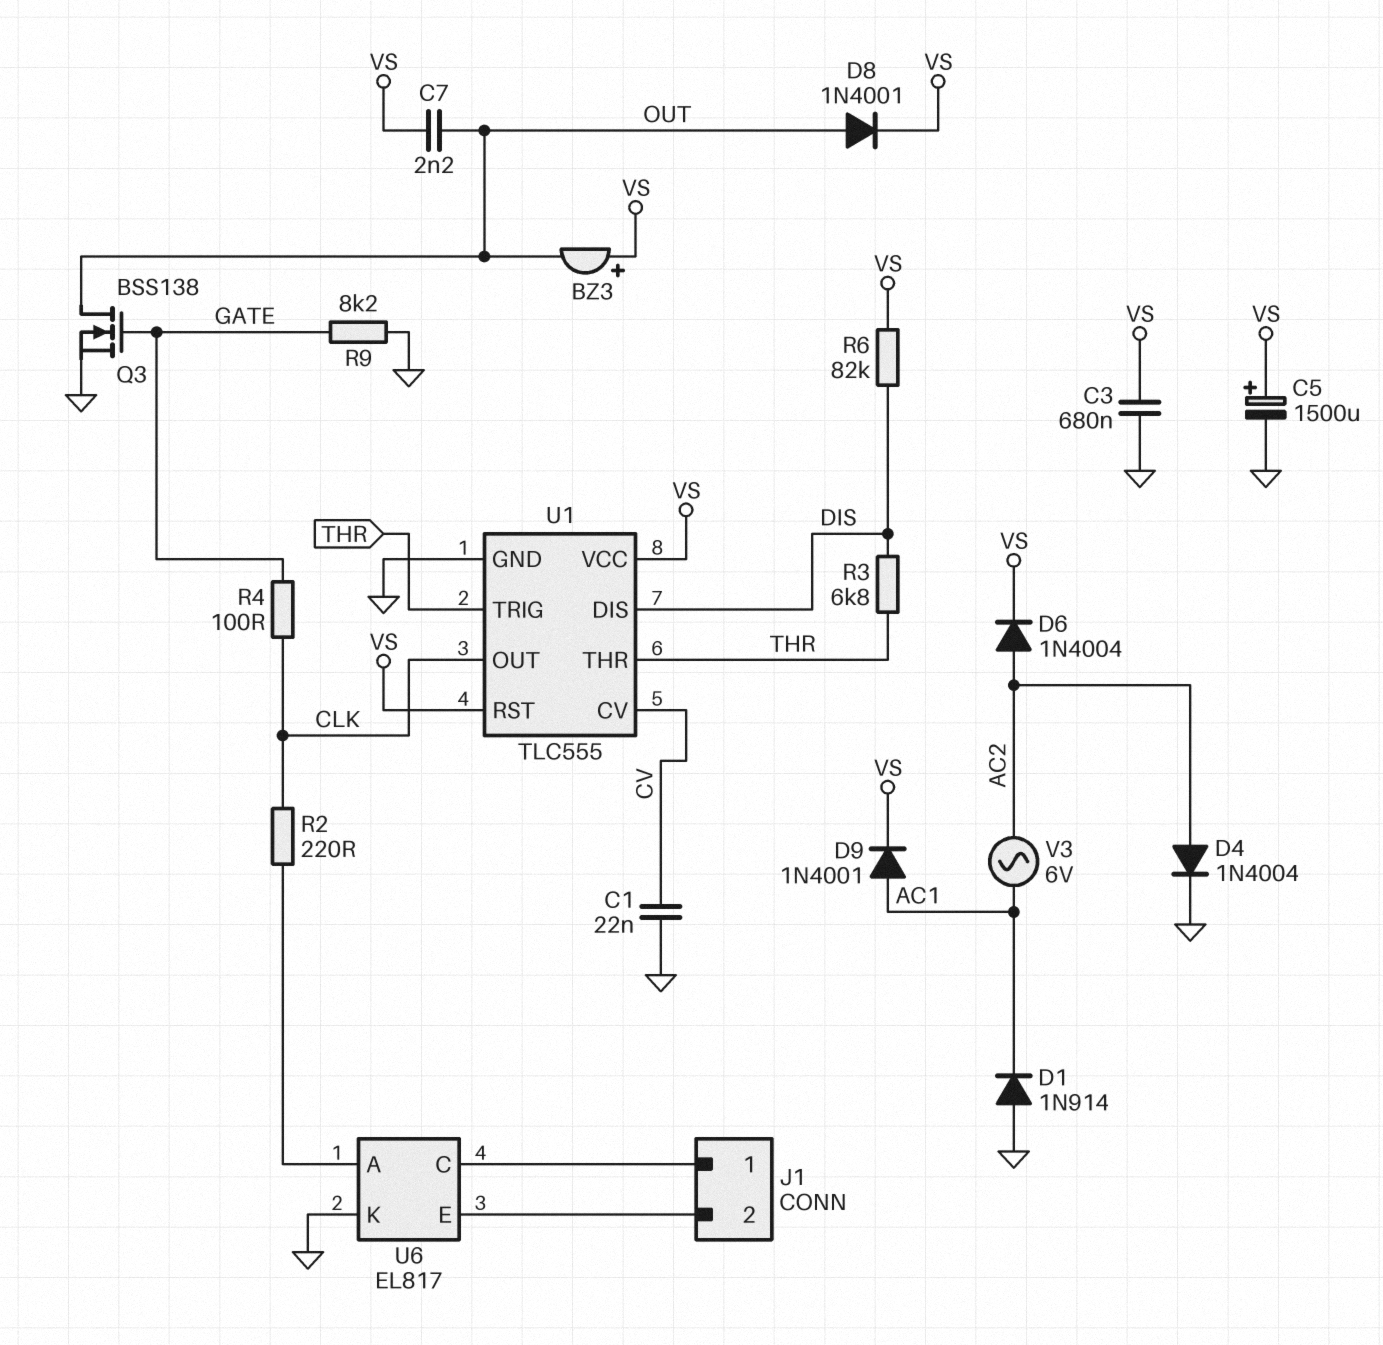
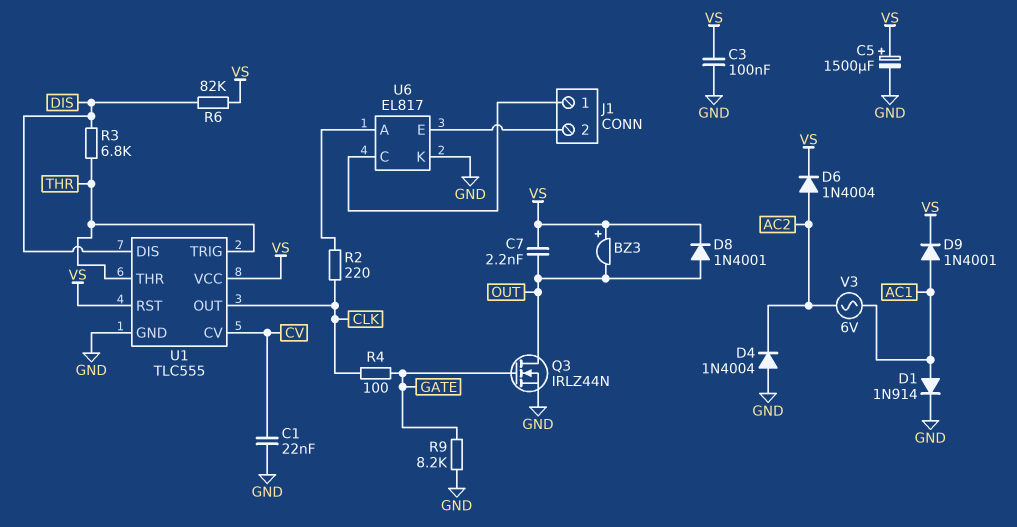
C3: 680nF (GND, VS) -> 100nF (GND, VS)
D1: diode 1N914 (A GND, K AC1) -> diode 1N914 (A AC1, K GND)
D4: diode 1N4004 (A AC2, K GND) -> diode 1N4004 (A GND, K AC2)
Q3: NMOS BSS138 (G GATE, D OUT, S GND) -> NMOS IRLZ44N (G GATE, D OUT, S GND)

